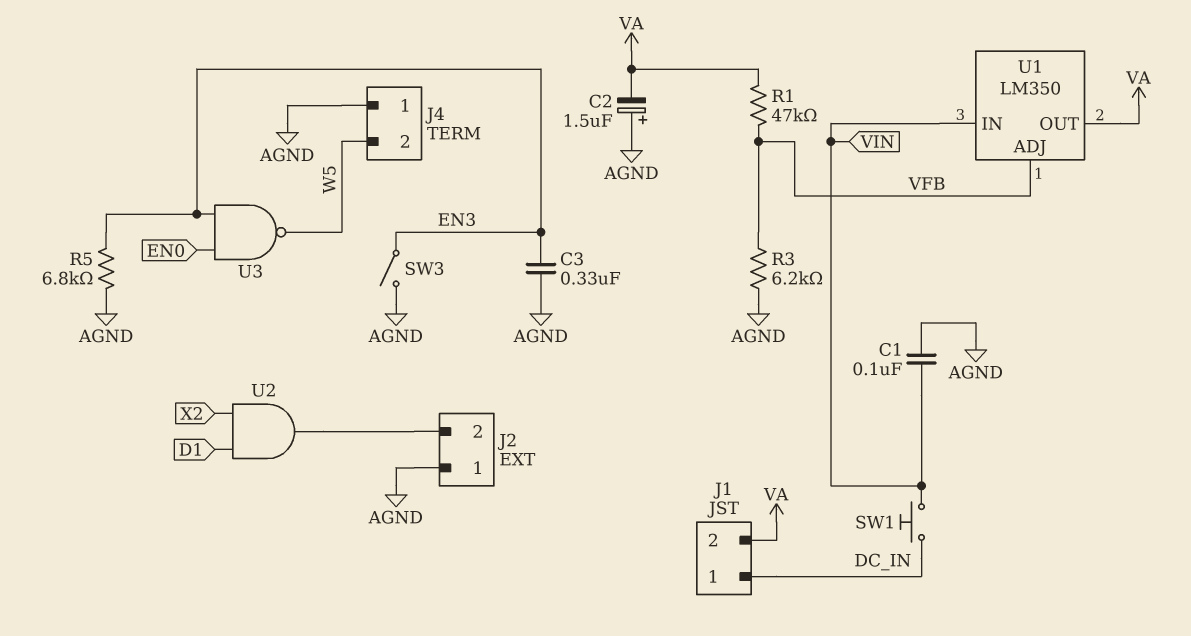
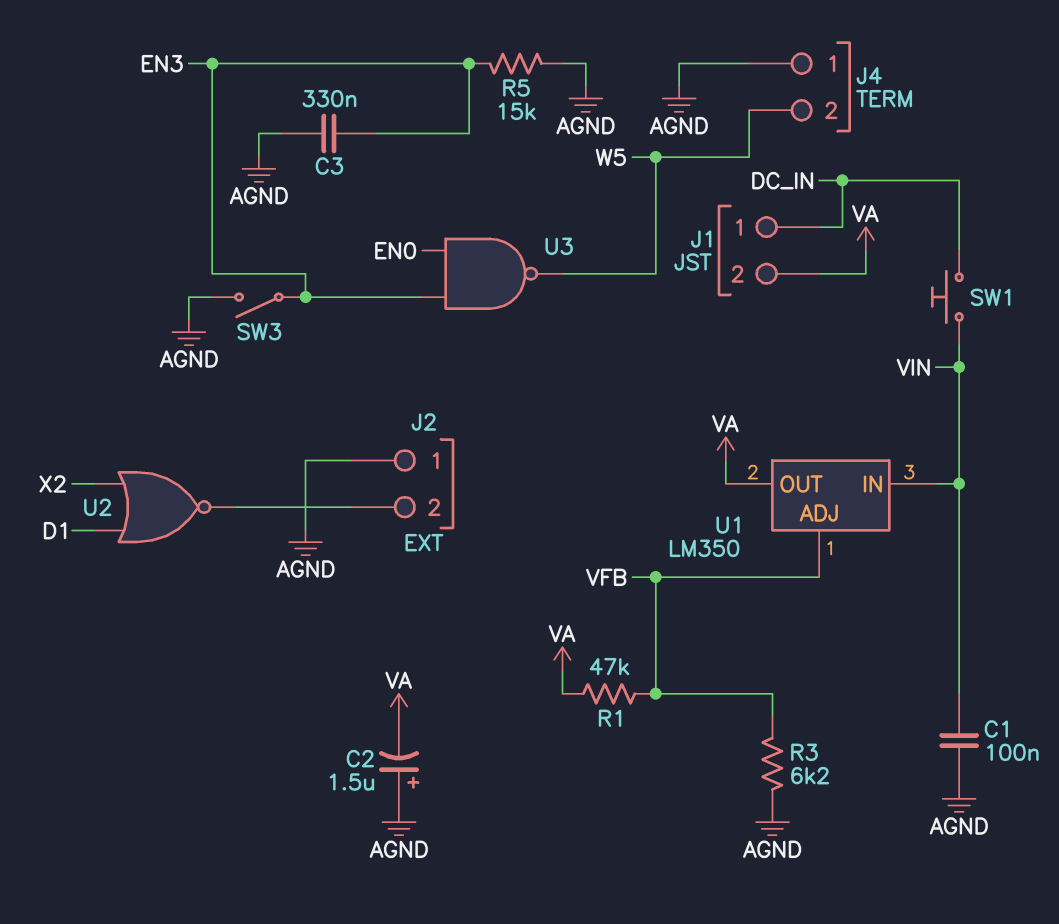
R5: 6.8k (AGND, EN3) -> 15k (AGND, EN3)
U2: AND (in D1, in X2, out J2/2) -> NOR (in D1, in X2, out J2/2)

